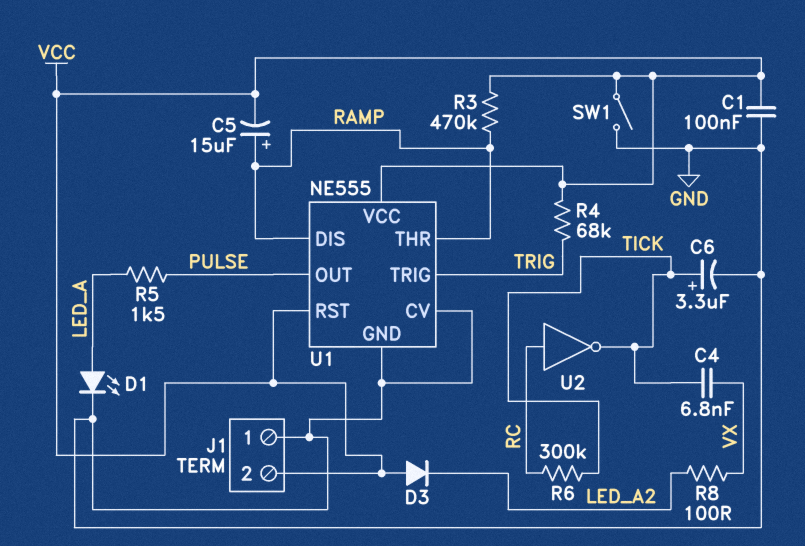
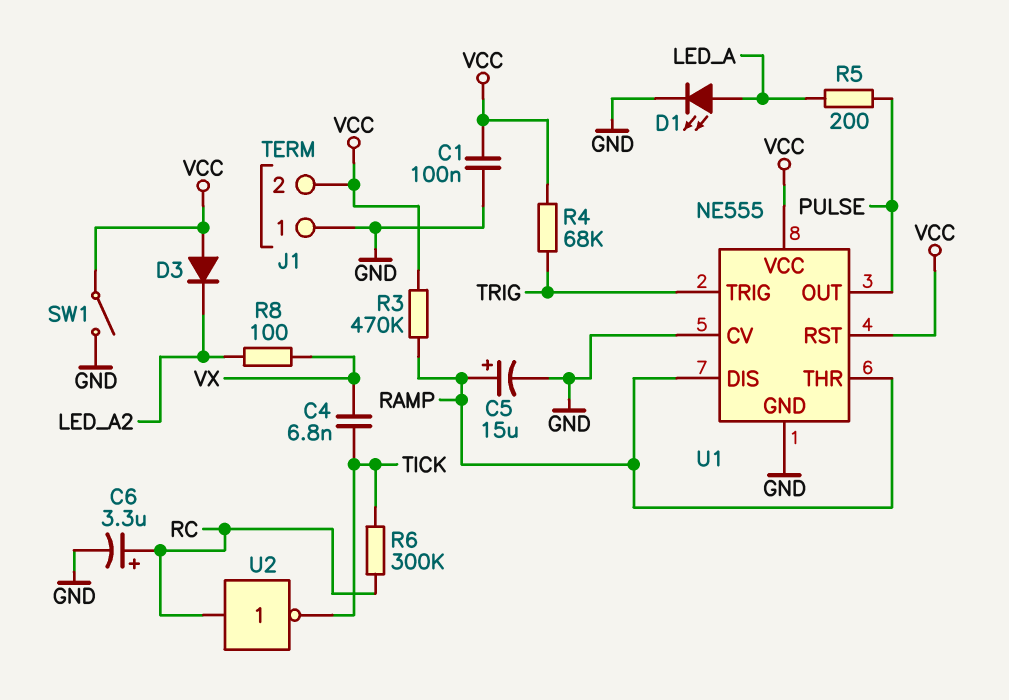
C5: 15uF (plus RAMP, minus VCC) -> 15uF (plus RAMP, minus GND)
C6: 3.3uF (plus TICK, minus GND) -> 3.3uF (plus RC, minus GND)
R5: 1.5k (LED_A, PULSE) -> 200 (LED_A, PULSE)

